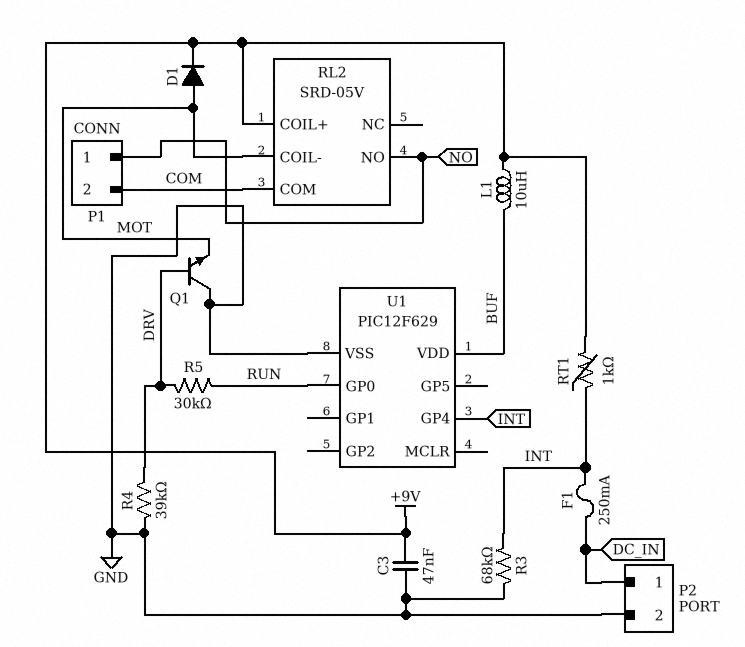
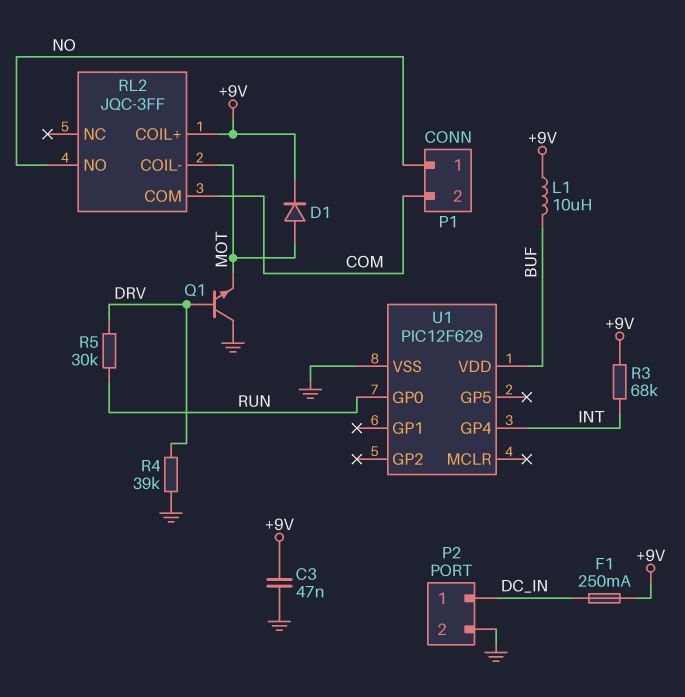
F1: 250mA (DC_IN, INT) -> 250mA (+9V, DC_IN)
R3: 68k (GND, INT) -> 68k (+9V, INT)
RL2: SRD-05V -> JQC-3FF
RT1: 1k (+9V, INT) -> none

